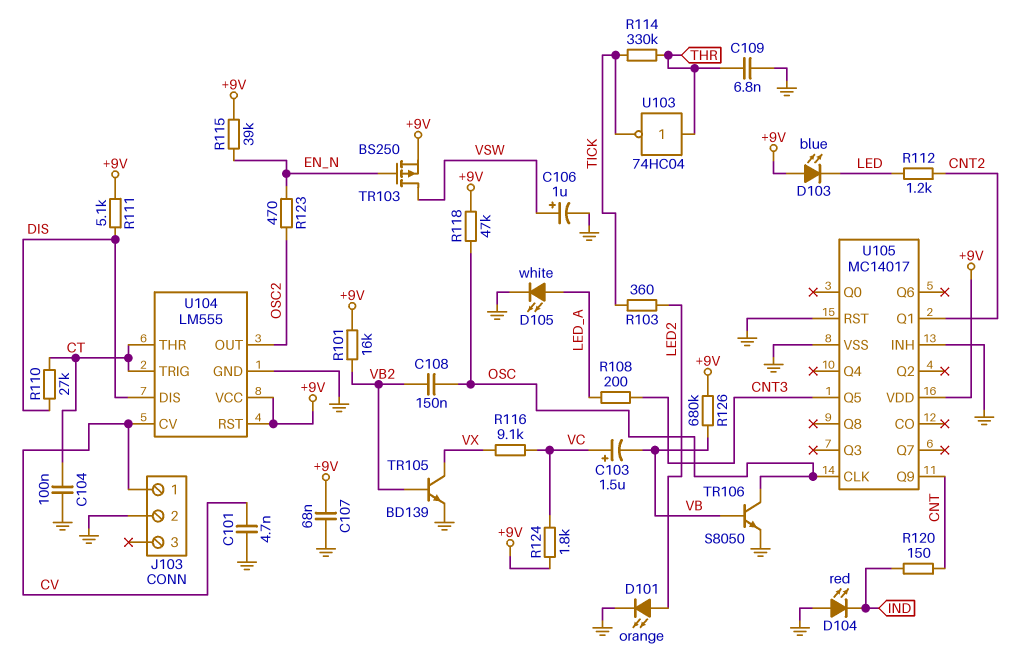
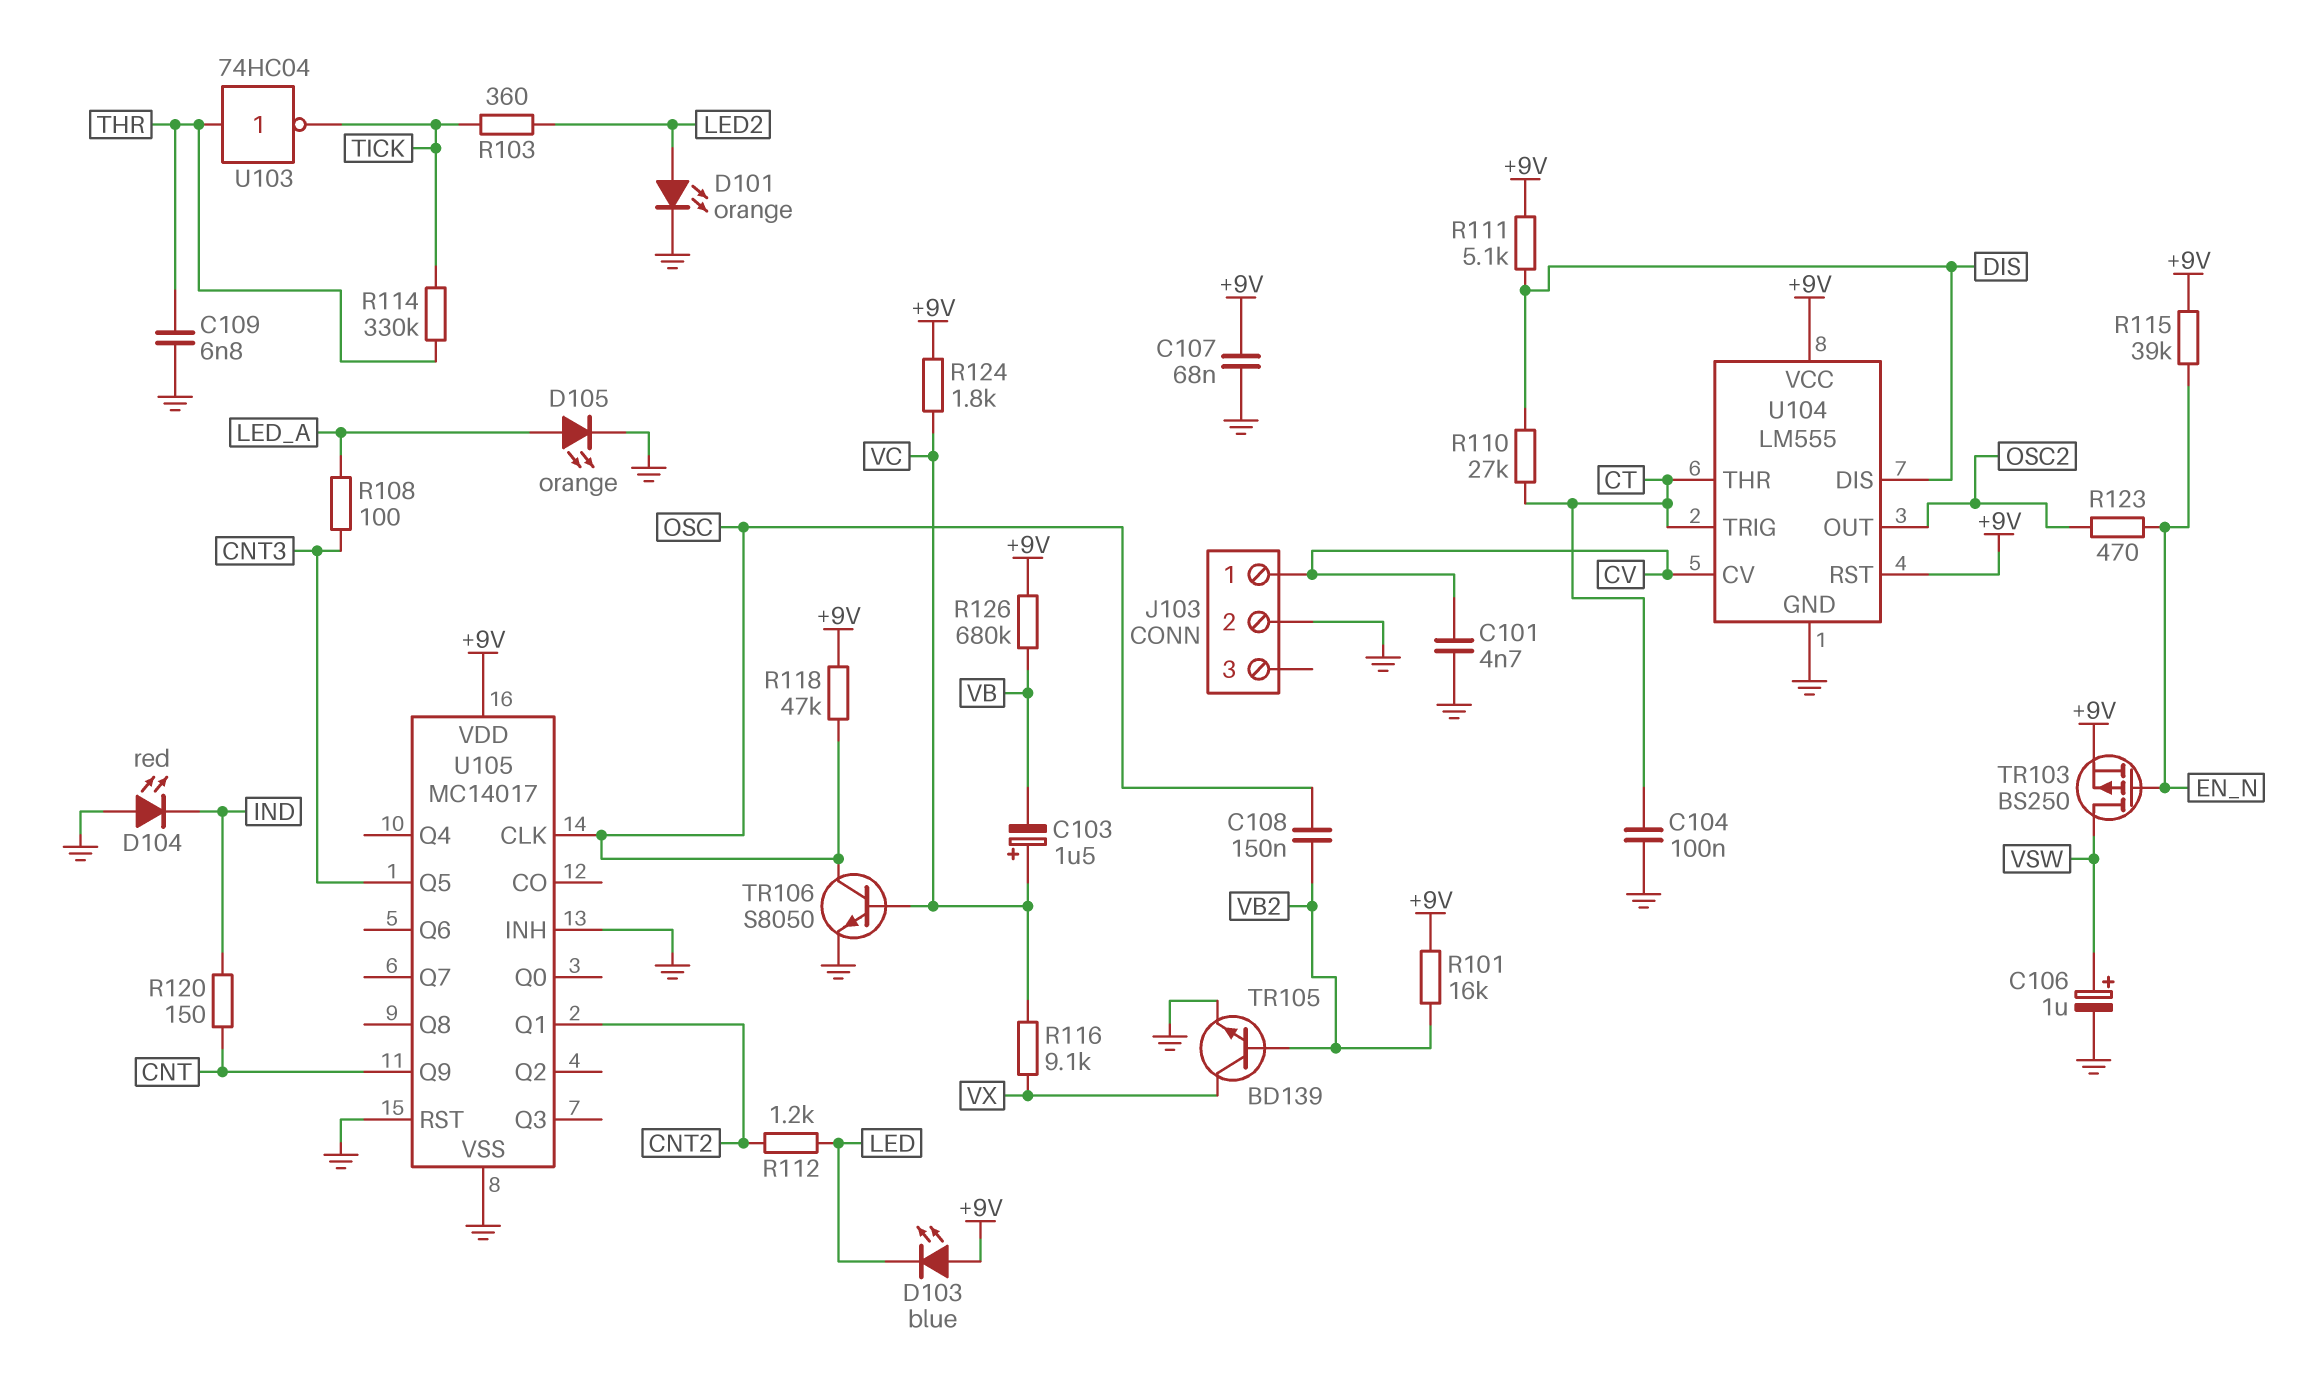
D105: LED white (A LED_A, K GND) -> LED orange (A LED_A, K GND)
R108: 200 (CNT3, LED_A) -> 100 (CNT3, LED_A)
TR106: NPN S8050 (B VB, C OSC, E GND) -> NPN S8050 (B VC, C OSC, E GND)

